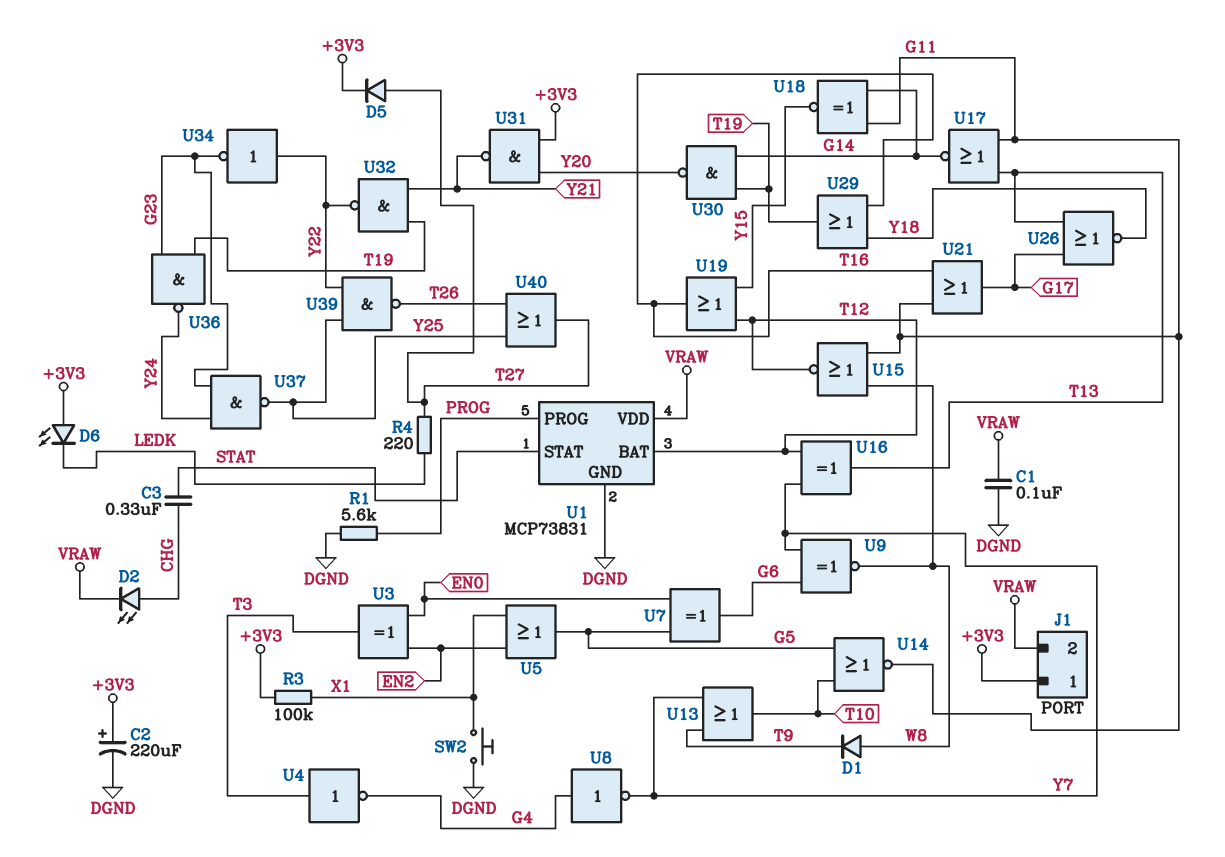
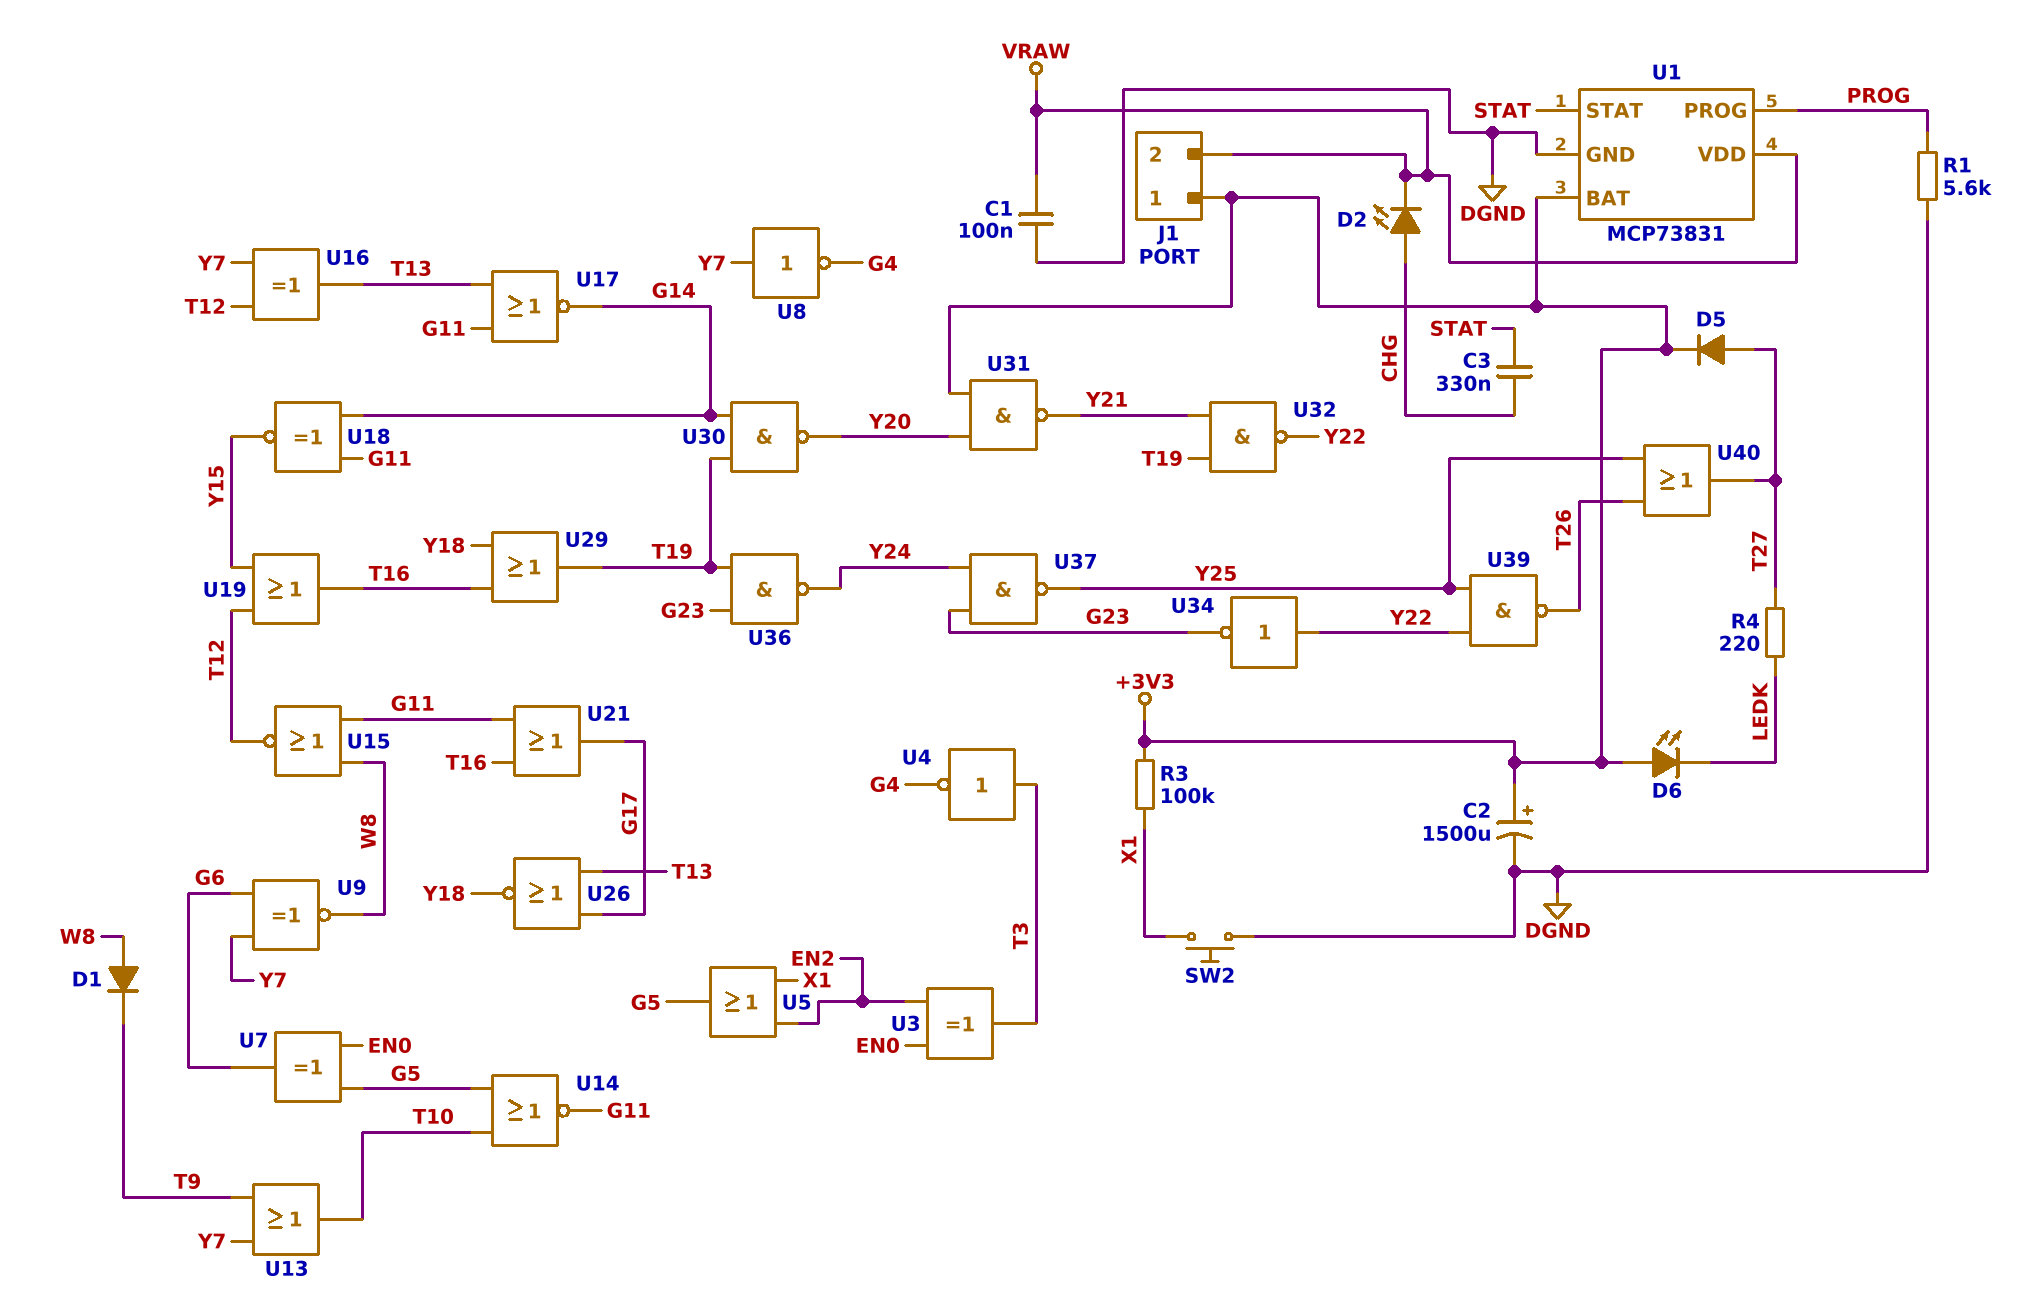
C2: 220uF (plus +3V3, minus DGND) -> 1500uF (plus +3V3, minus DGND)
U1 pin BAT: T12 -> +3V3
U8: NOT (in G4, out Y7) -> NOT (in Y7, out G4)

